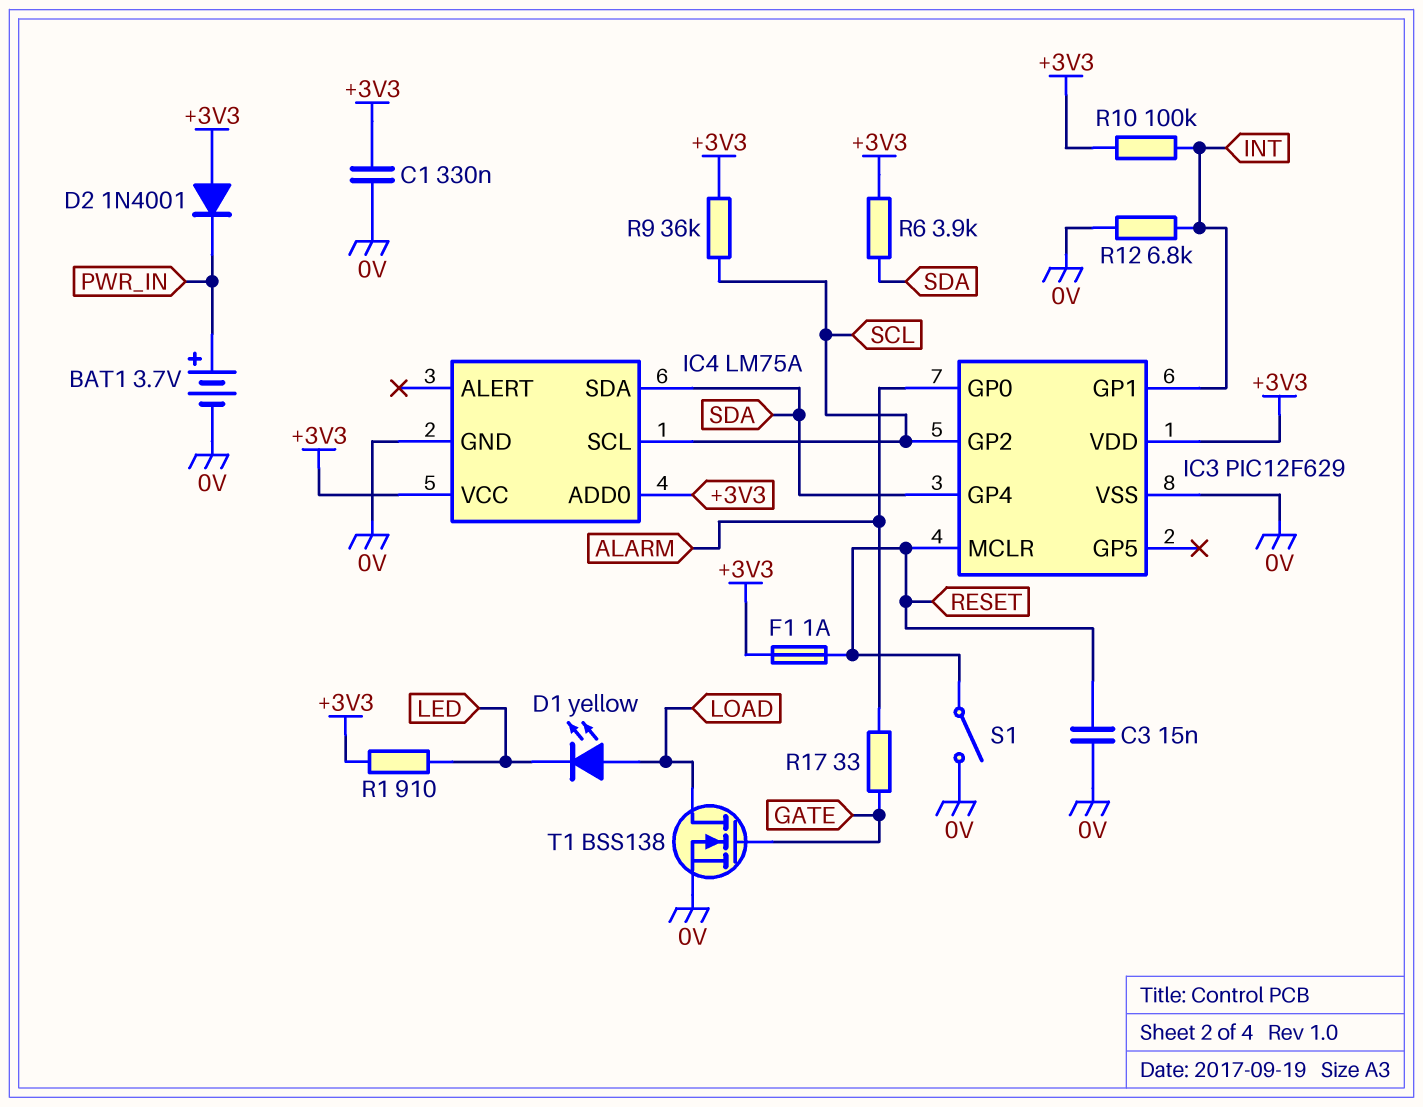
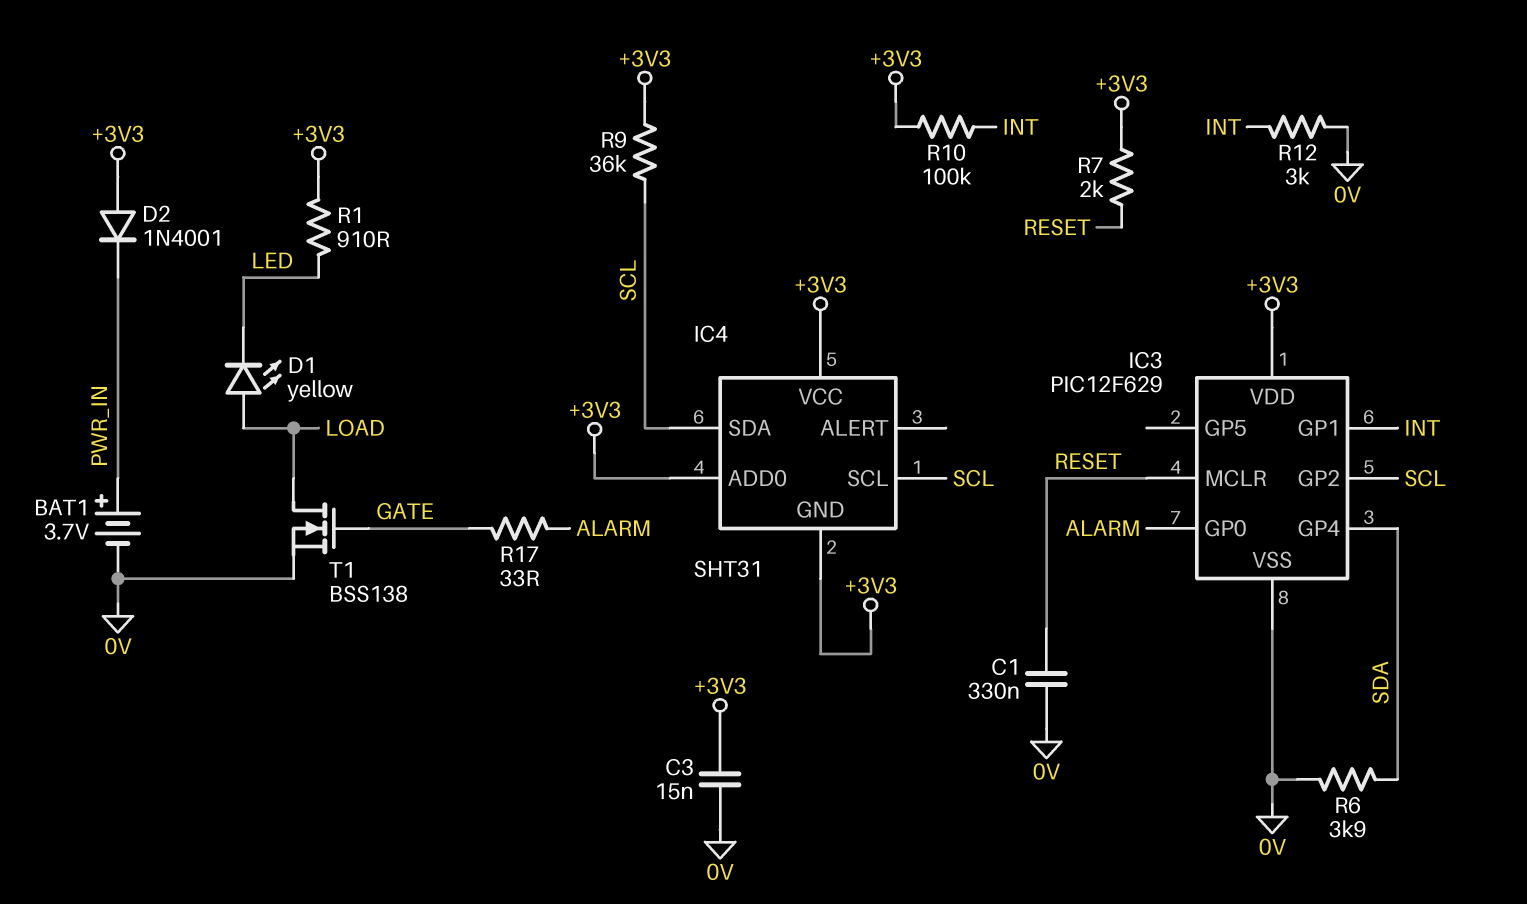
C1: 330nF (+3V3, 0V) -> 330nF (0V, RESET)
C3: 15nF (0V, RESET) -> 15nF (+3V3, 0V)
F1: 1A (+3V3, RESET) -> none
IC4: LM75A -> SHT31
IC4 pin GND: 0V -> +3V3
IC4 pin SDA: SDA -> SCL
R6: 3.9k (+3V3, SDA) -> 3.9k (0V, SDA)
R7: none -> 2k (+3V3, RESET)
R12: 6.8k (0V, INT) -> 3k (0V, INT)
S1: switch (0V, RESET) -> none

